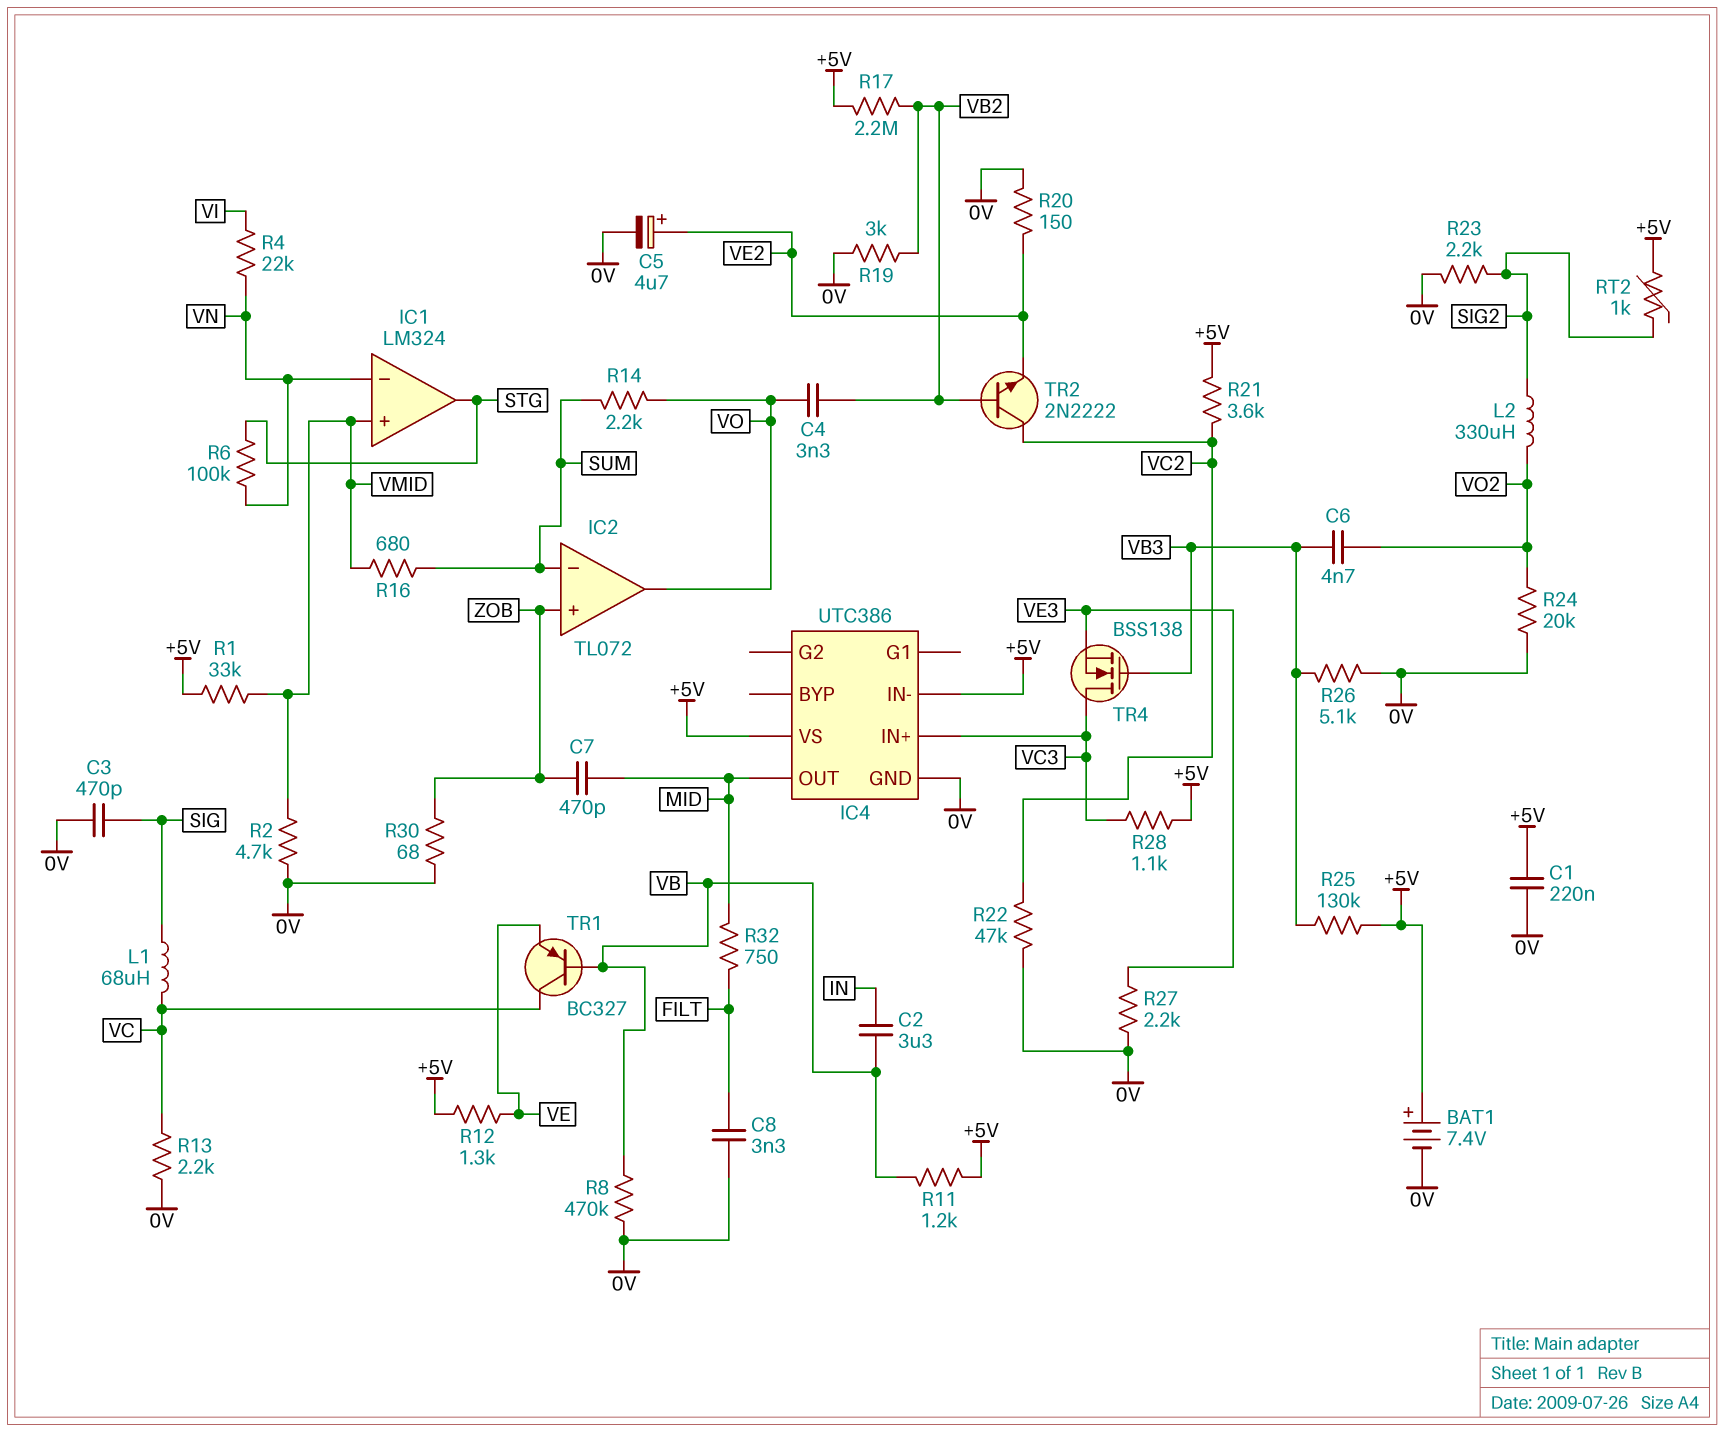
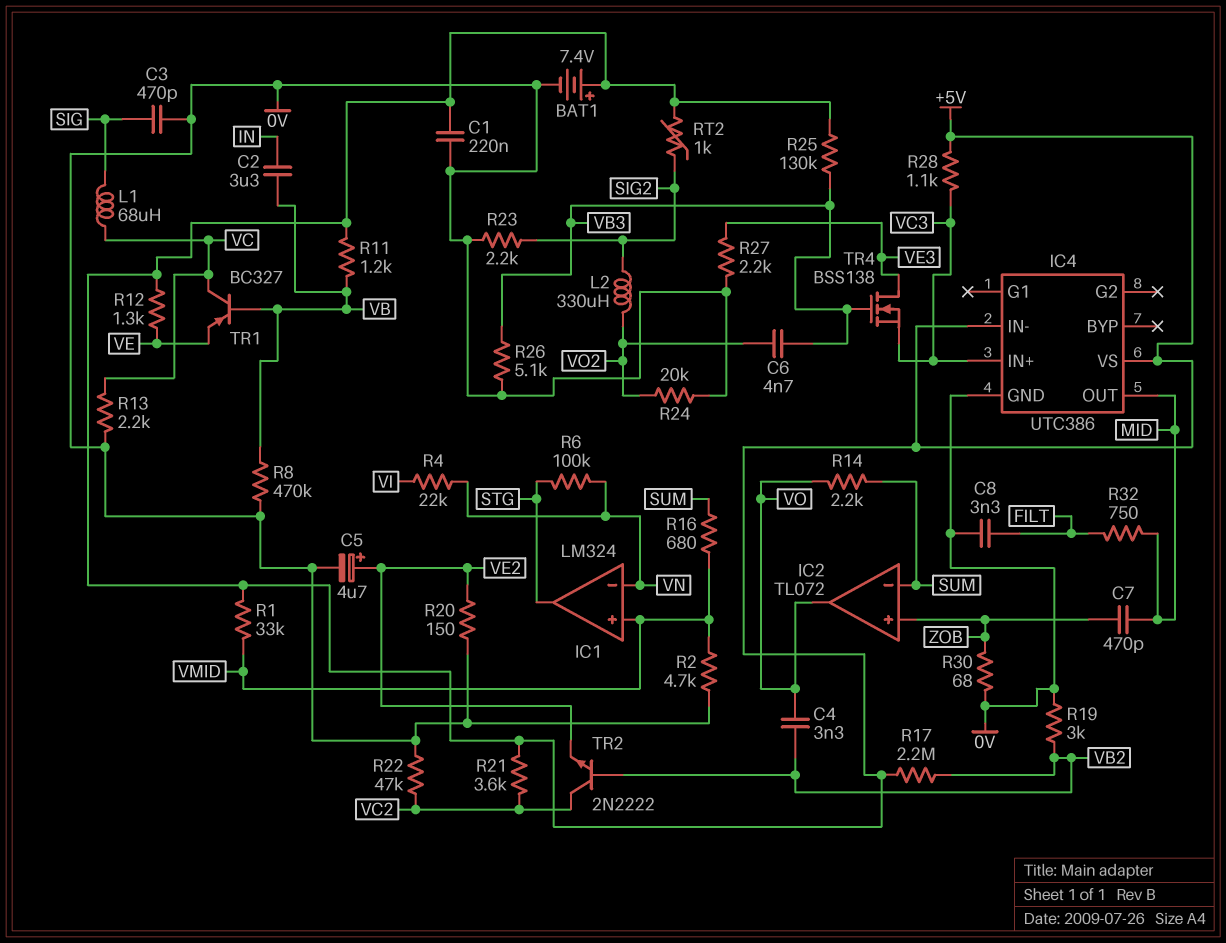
TR4: NMOS BSS138 (G VB3, D VC3, S VE3) -> NMOS BSS138 (G VB3, D VE3, S VC3)

